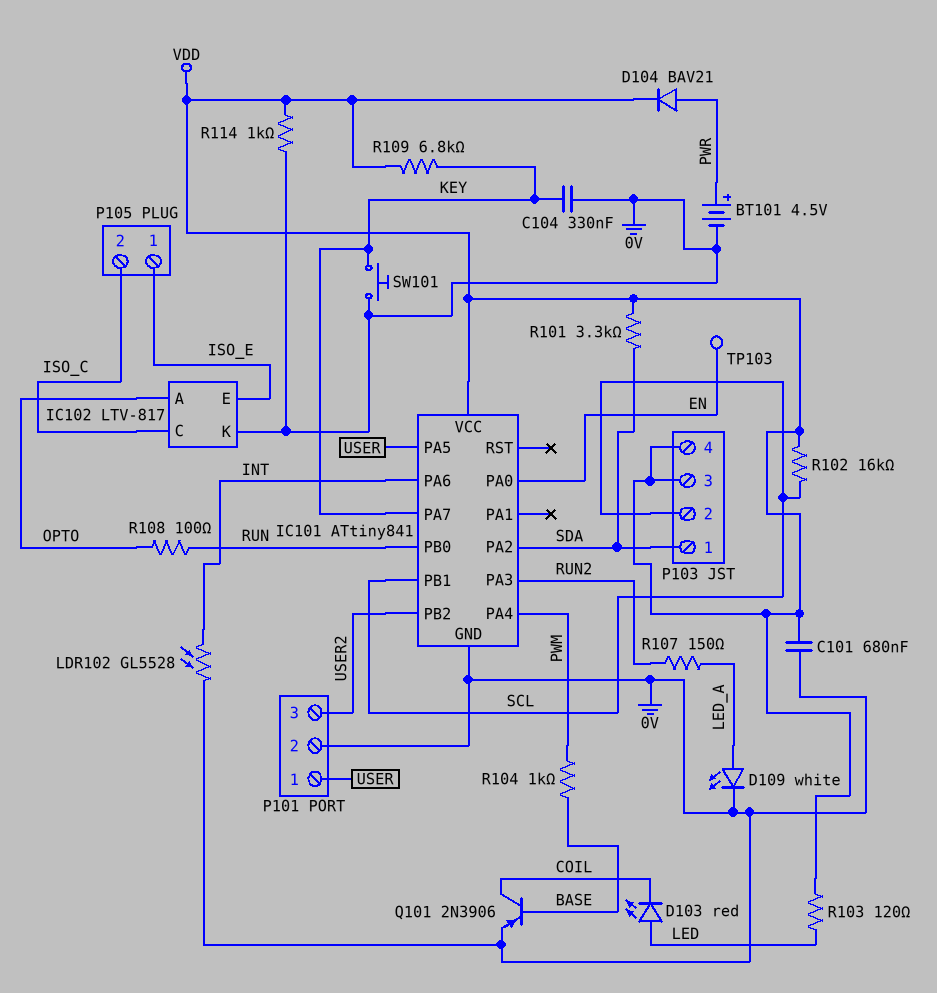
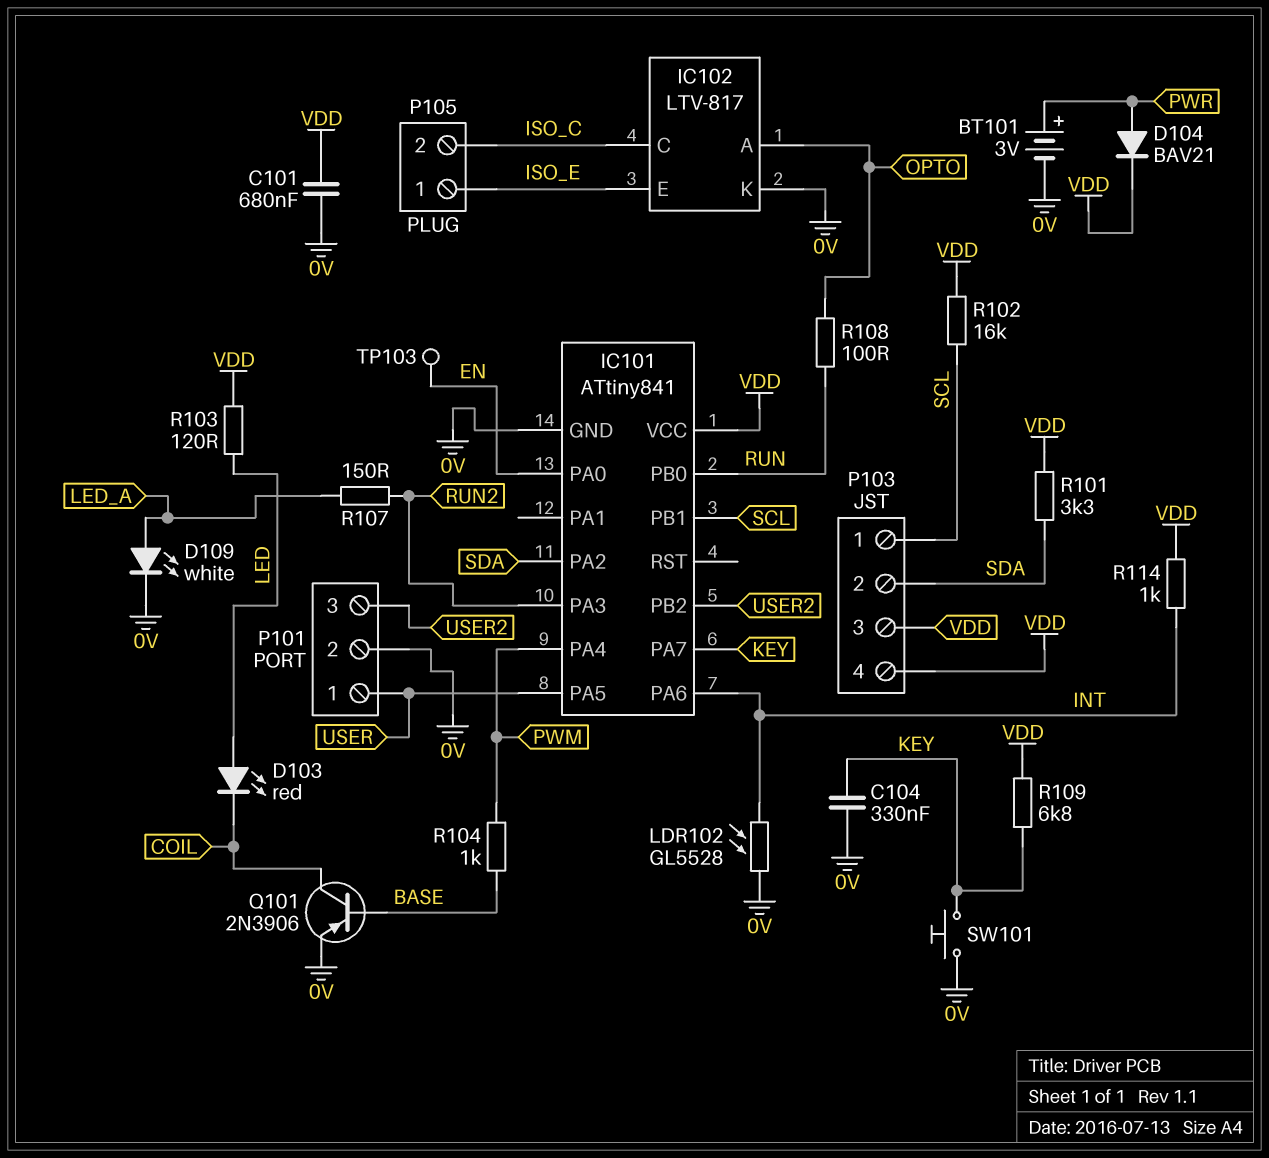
BT101: 4.5V (plus PWR, minus 0V) -> 3V (plus PWR, minus 0V)
P103 pin 1: SDA -> SCL
P103 pin 2: SCL -> SDA
R114: 1k (0V, VDD) -> 1k (INT, VDD)

